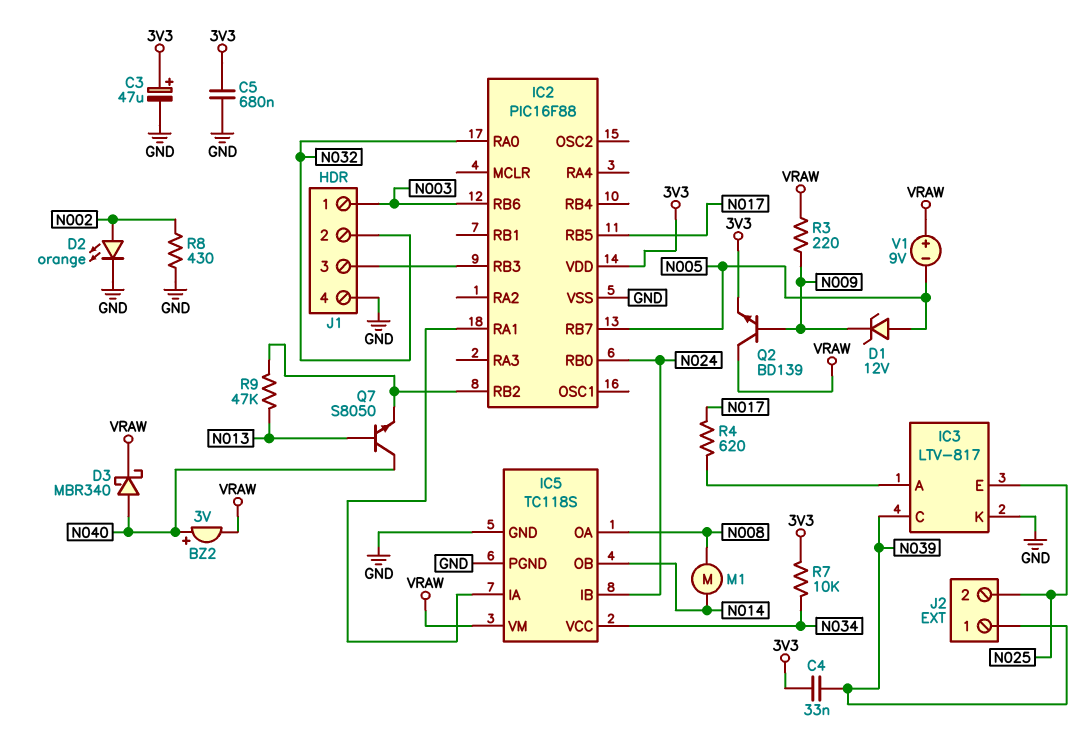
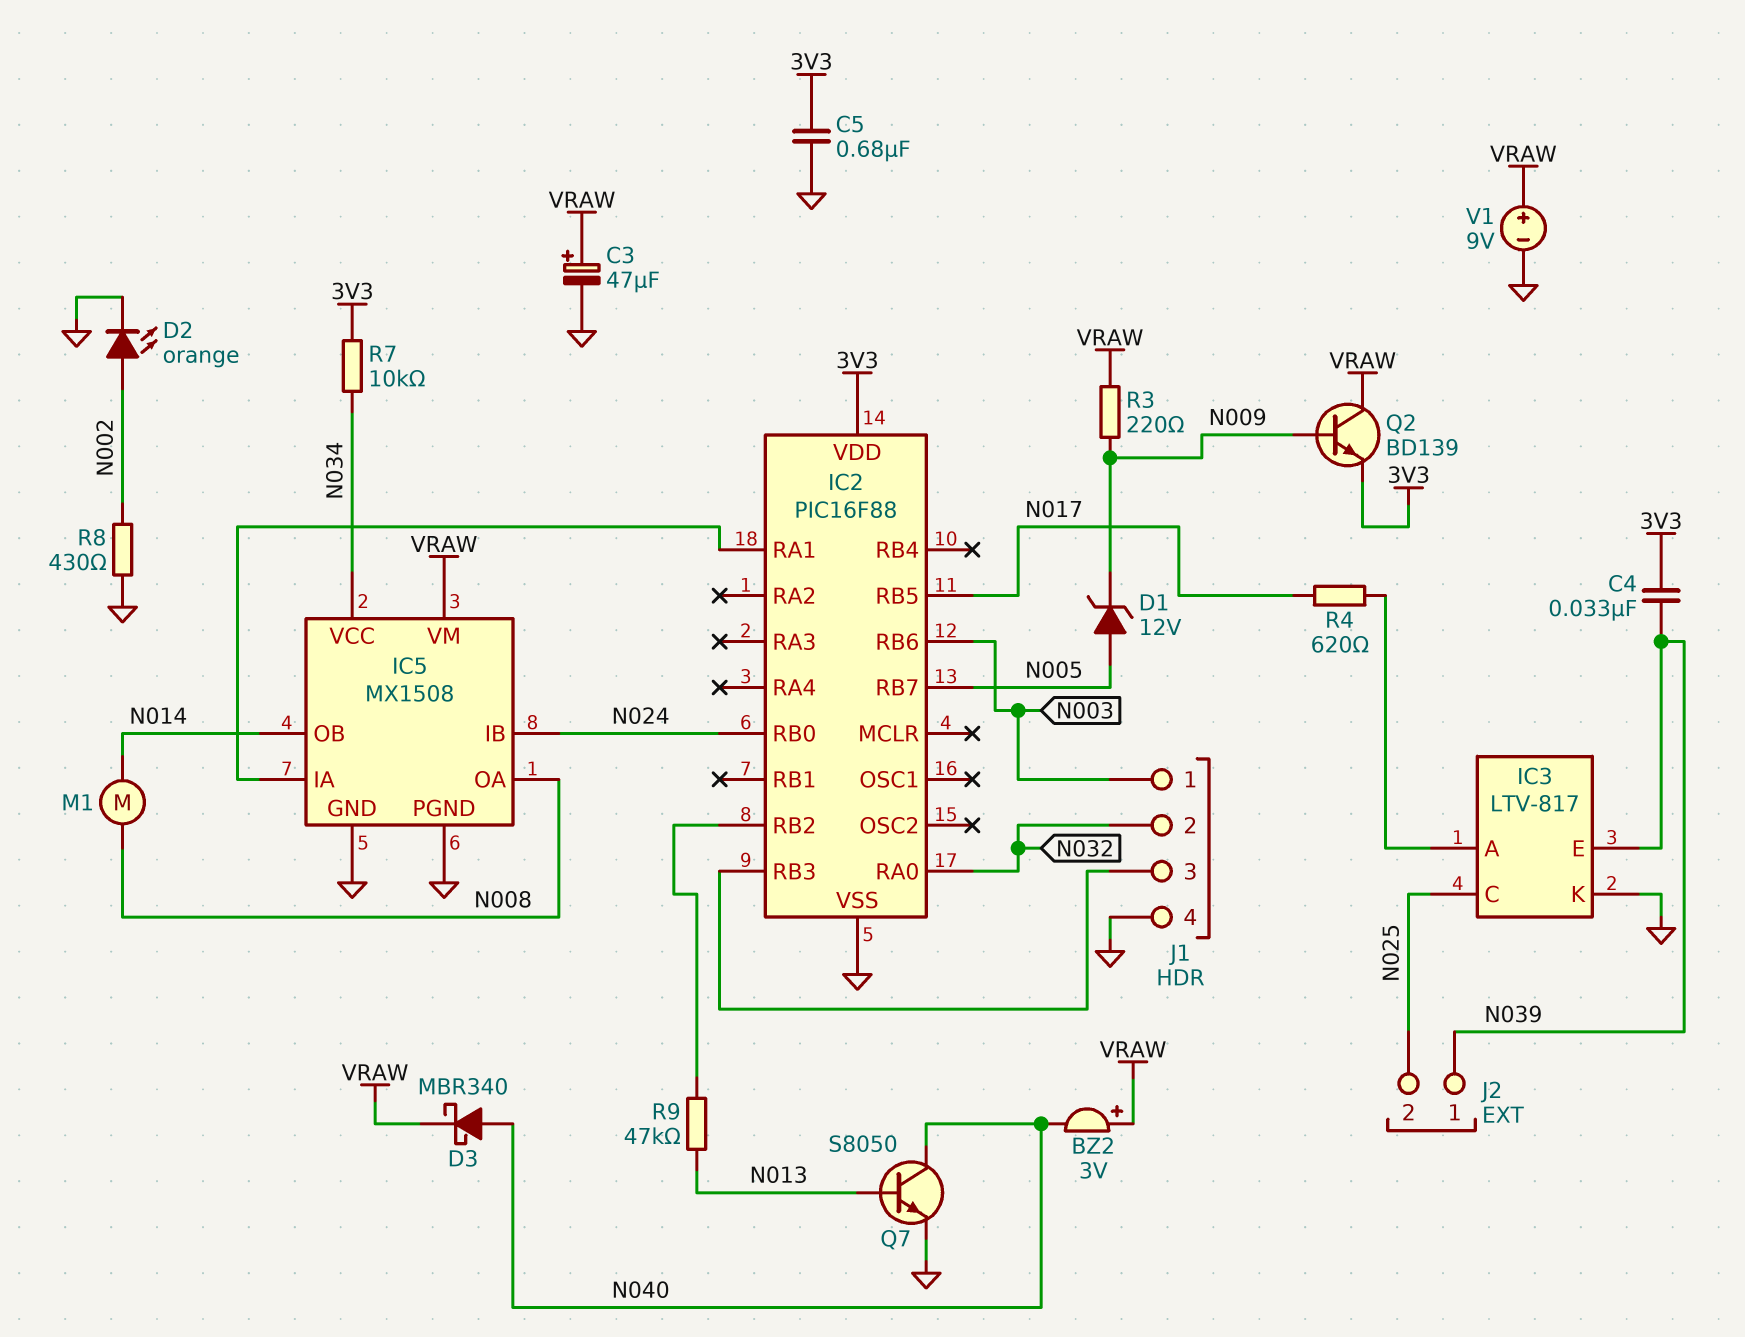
BZ2: buzzer 3V (plus N040, minus VRAW) -> buzzer 3V (plus VRAW, minus N040)
C3: 47uF (plus 3V3, minus GND) -> 47uF (plus VRAW, minus GND)
IC3 pin C: N039 -> N025
IC3 pin E: N025 -> N039
IC5: TC118S -> MX1508
Q7: NPN S8050 (B N013, C N040, E IC2/RB2) -> NPN S8050 (B N013, C N040, E GND)
V1: 9V (plus VRAW, minus N005) -> 9V (plus VRAW, minus GND)

